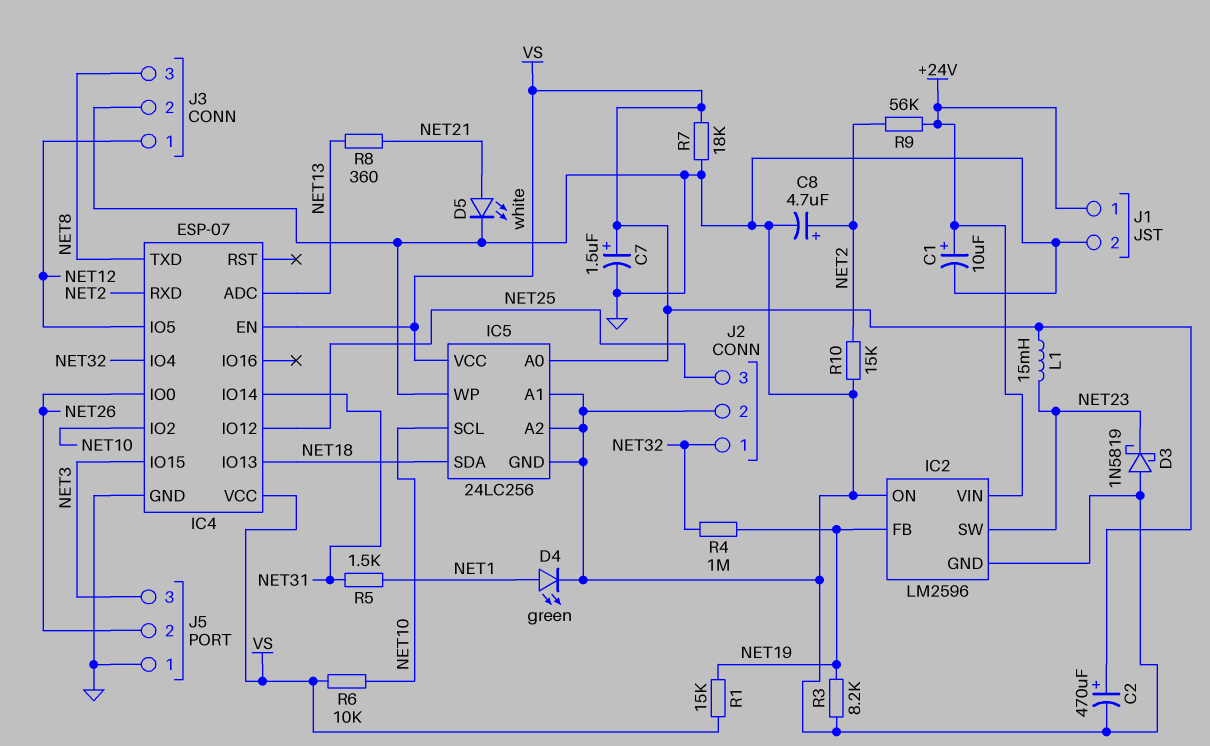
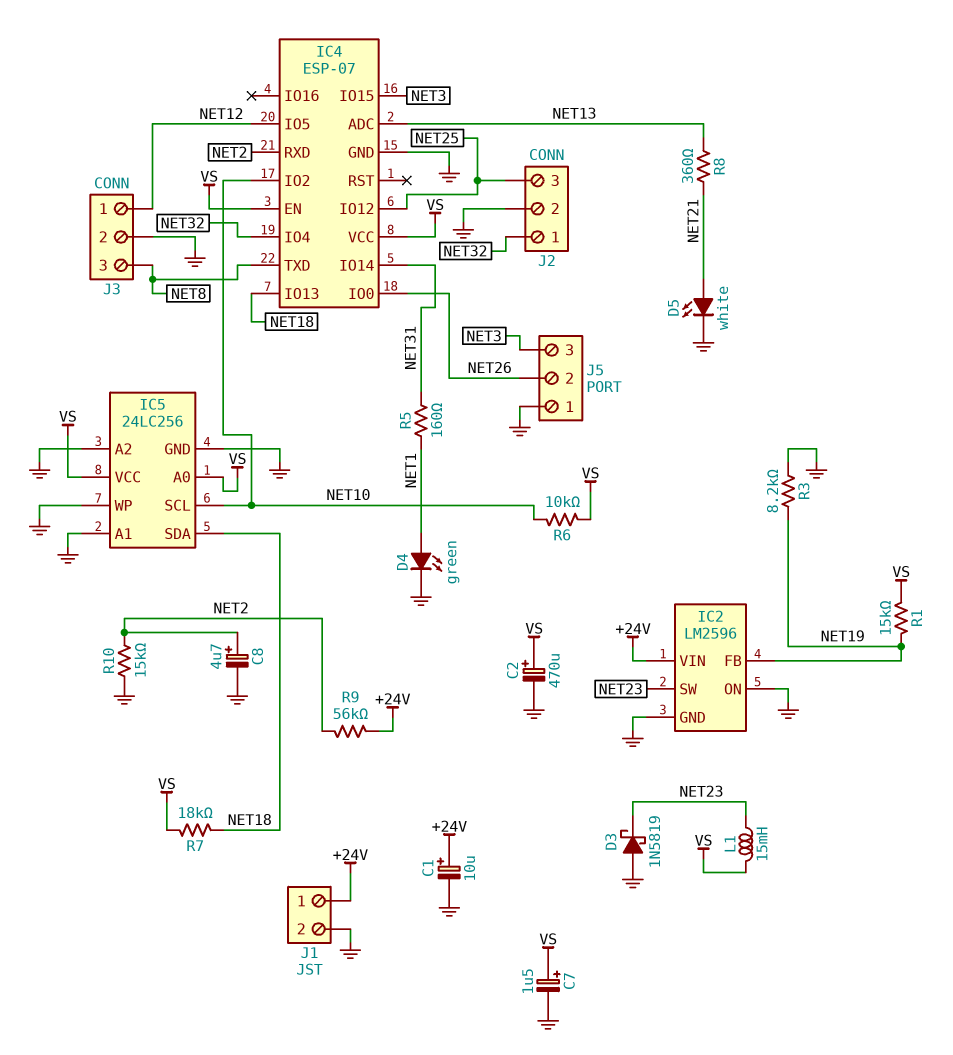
R4: 1M (NET19, NET32) -> none
R5: 1.5k (NET1, NET31) -> 160 (NET1, NET31)
R7: 18k (GND, VS) -> 18k (NET18, VS)

